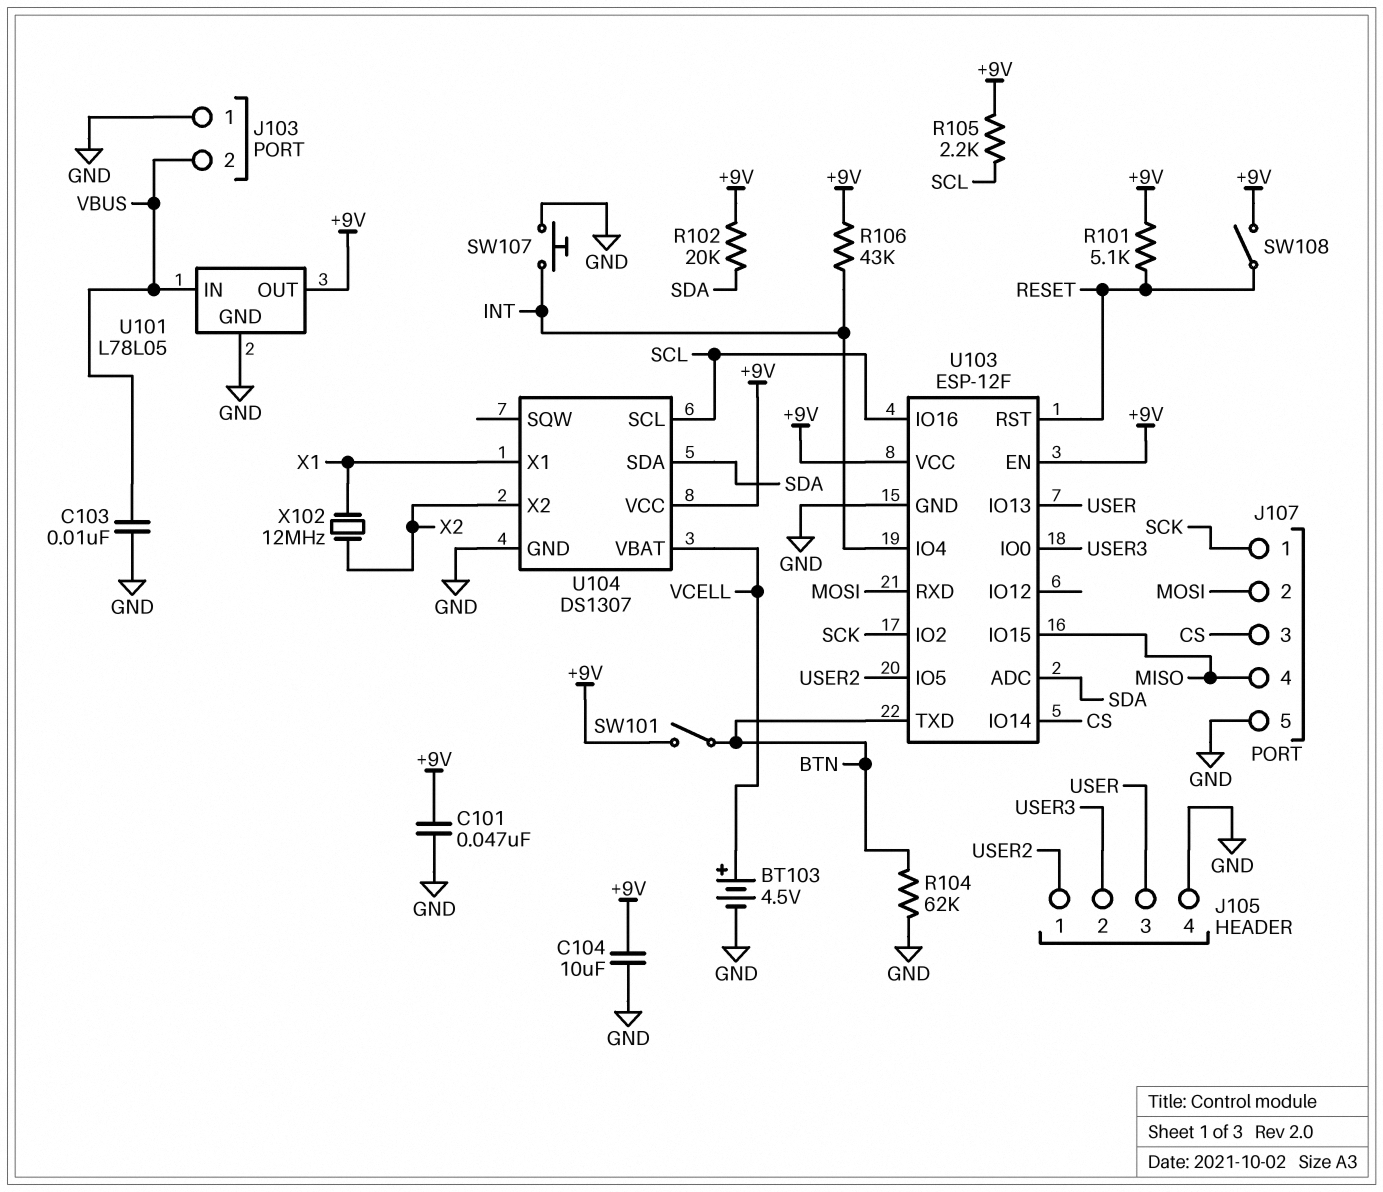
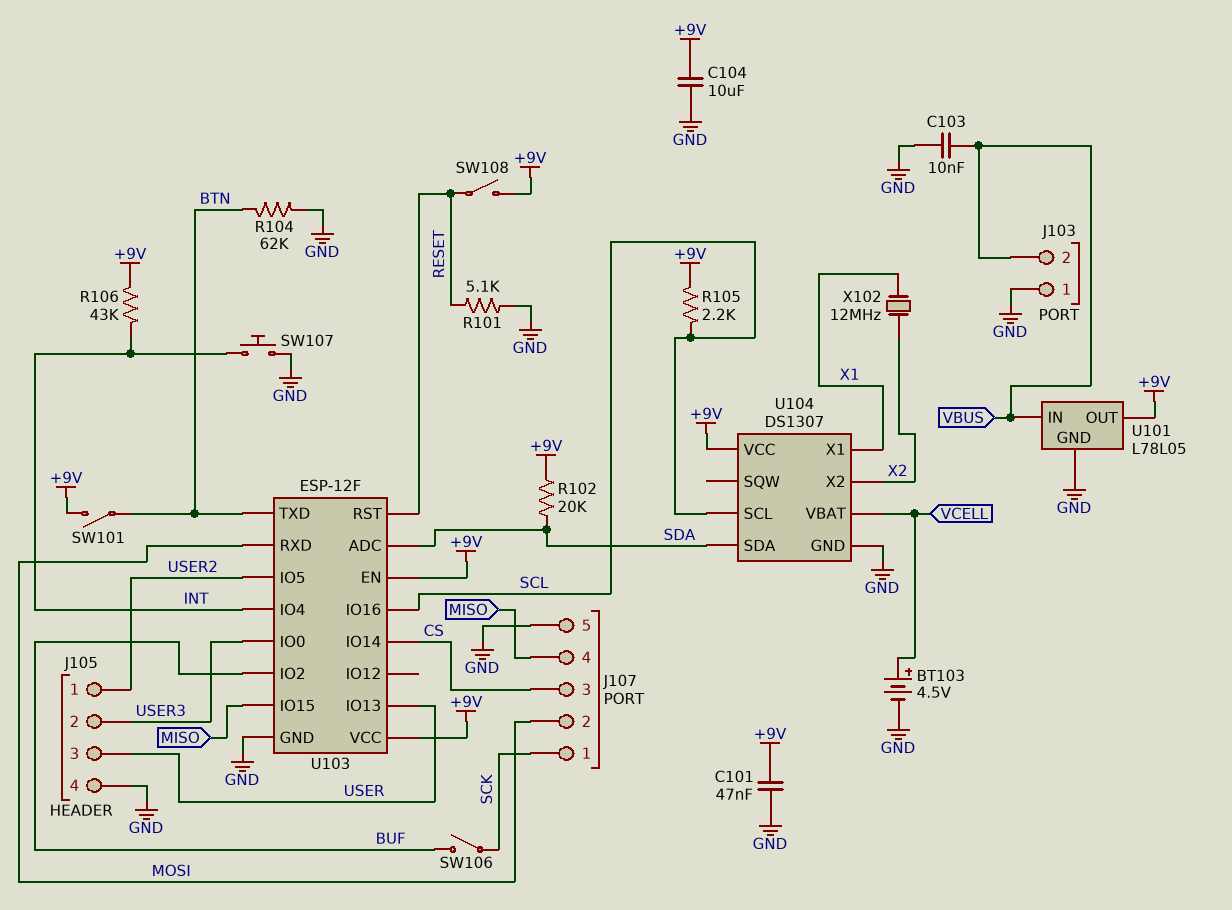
R101: 5.1k (+9V, RESET) -> 5.1k (GND, RESET)
SW106: none -> switch (BUF, SCK)
U103 pin IO2: SCK -> BUF

